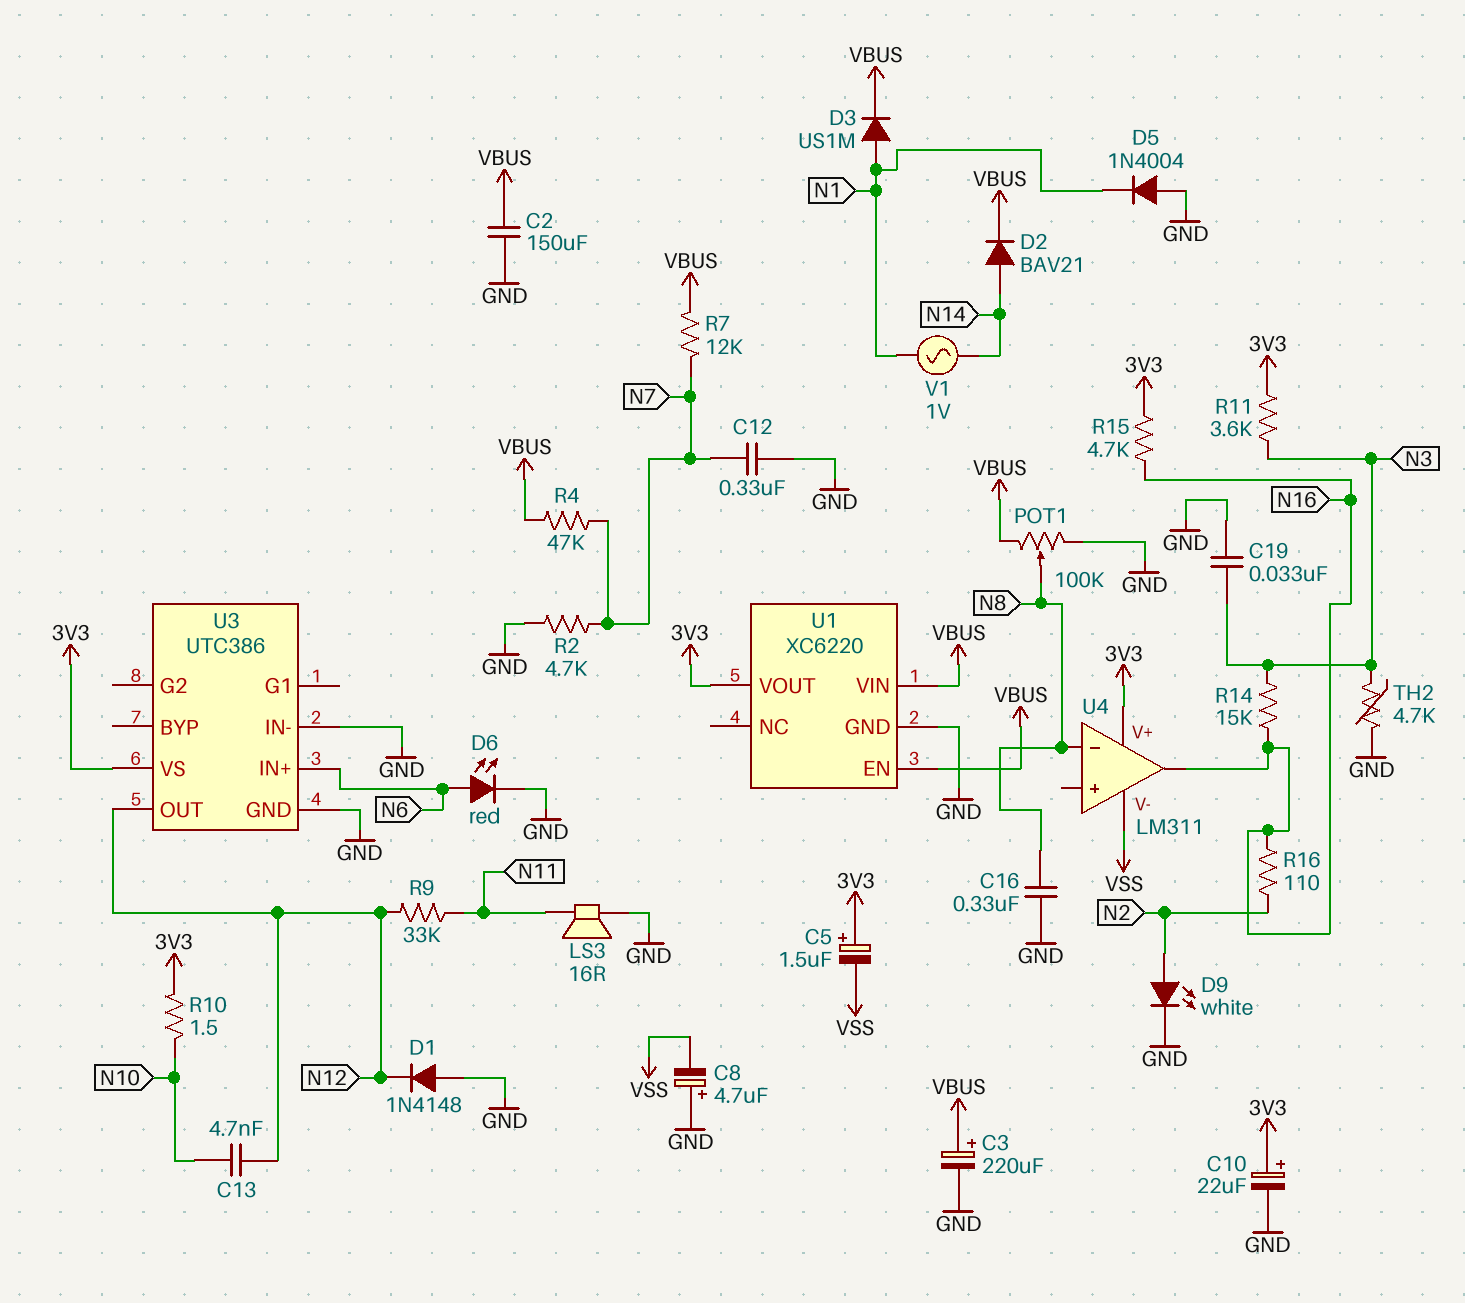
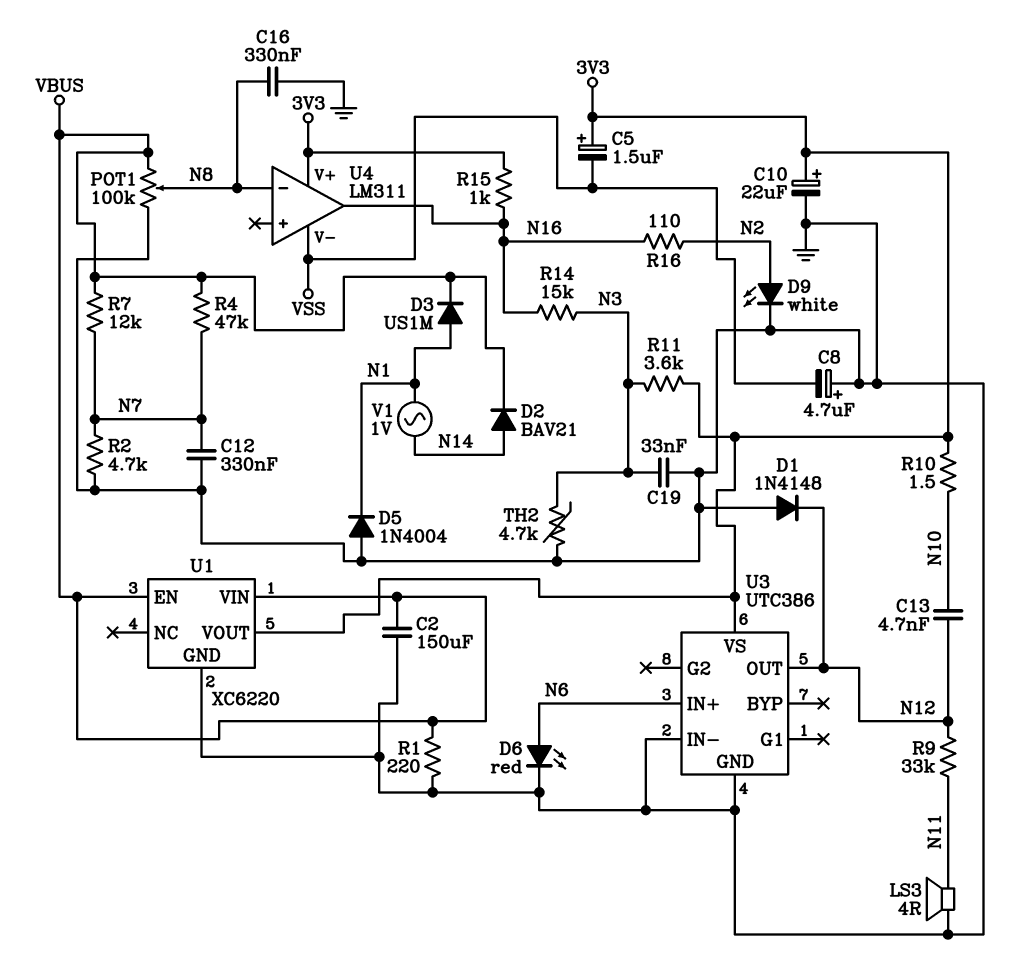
C3: 220uF (plus VBUS, minus GND) -> none
LS3: speaker 16R (GND, N11) -> speaker 4R (GND, N11)
R1: none -> 220 (GND, VBUS)
R15: 4.7k (3V3, N16) -> 1k (3V3, N16)

